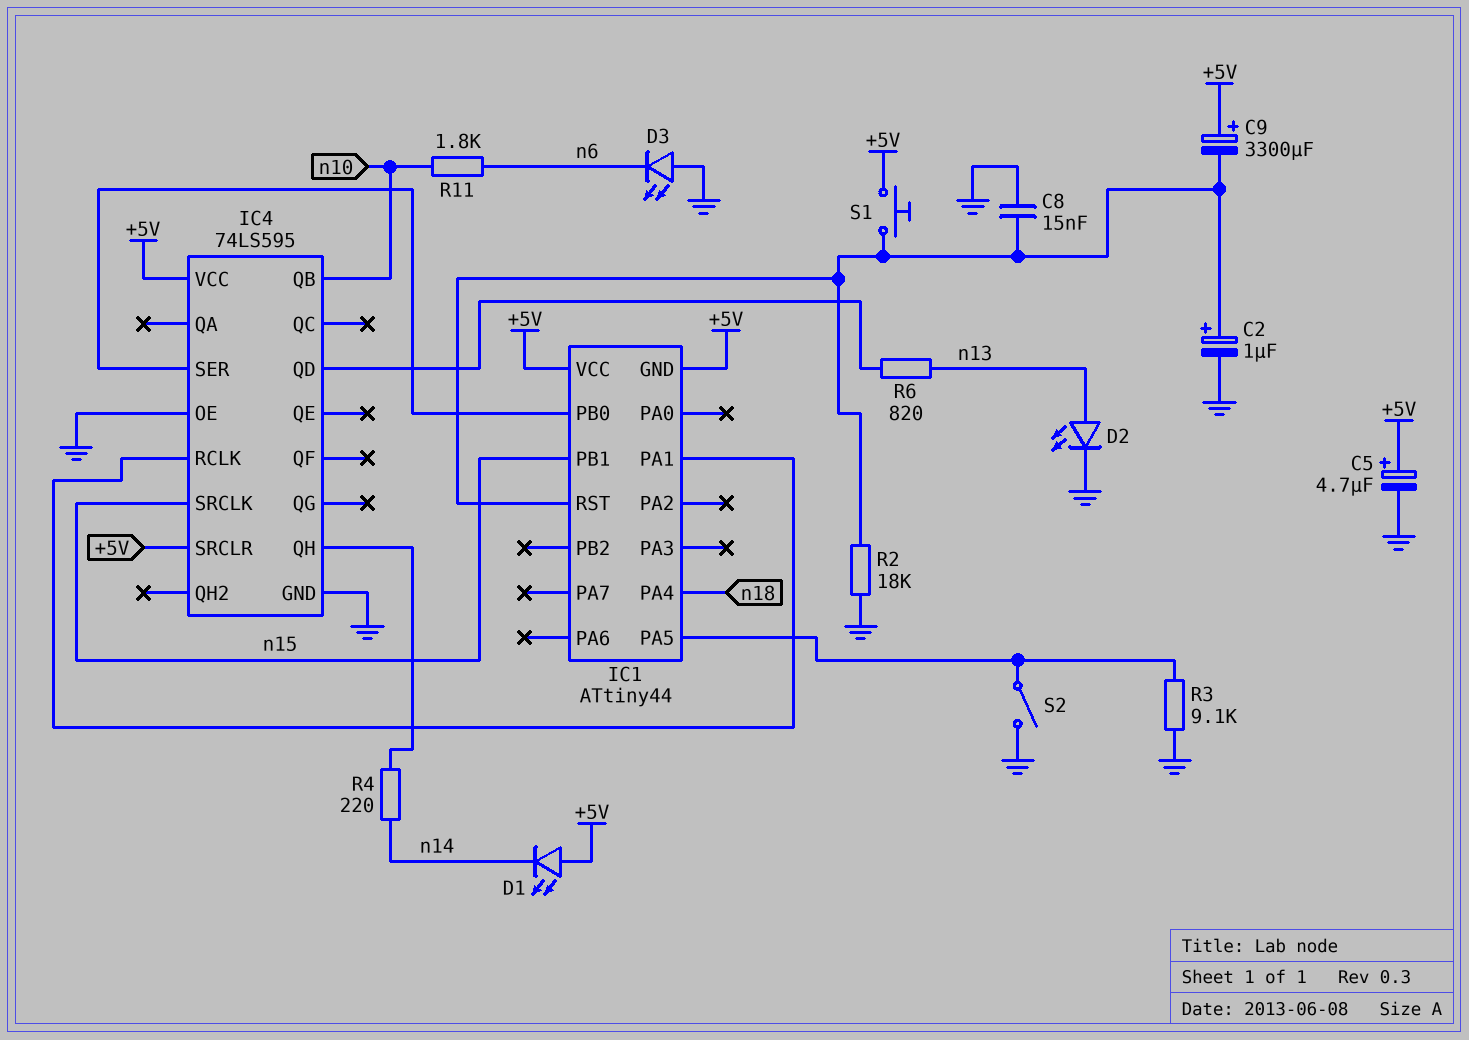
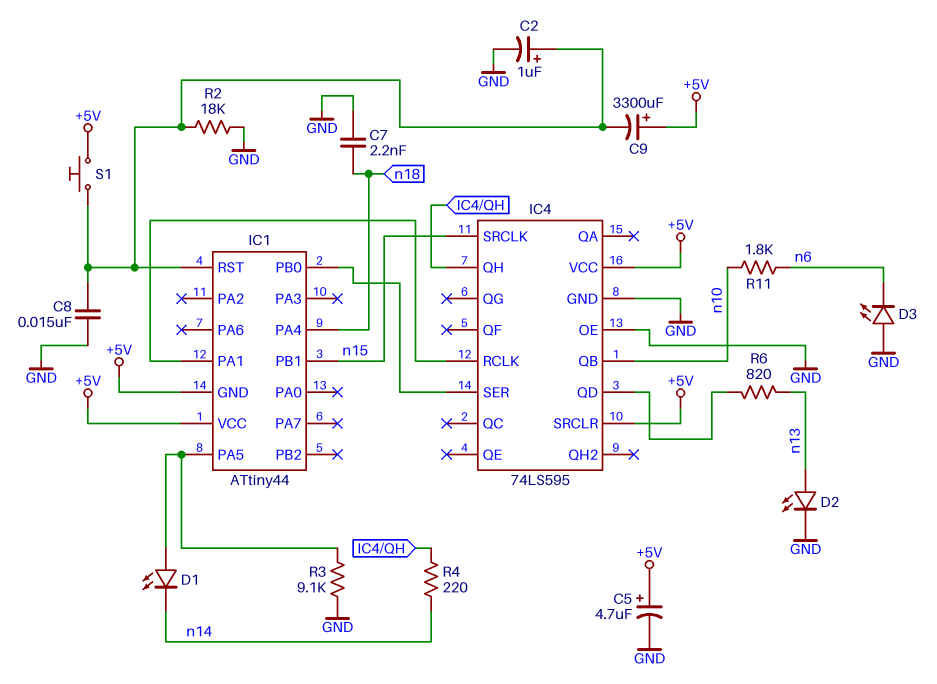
C7: none -> 2.2nF (GND, n18)
D1: LED (A +5V, K n14) -> LED (A IC1/PA5, K n14)
S2: switch (GND, IC1/PA5) -> none

